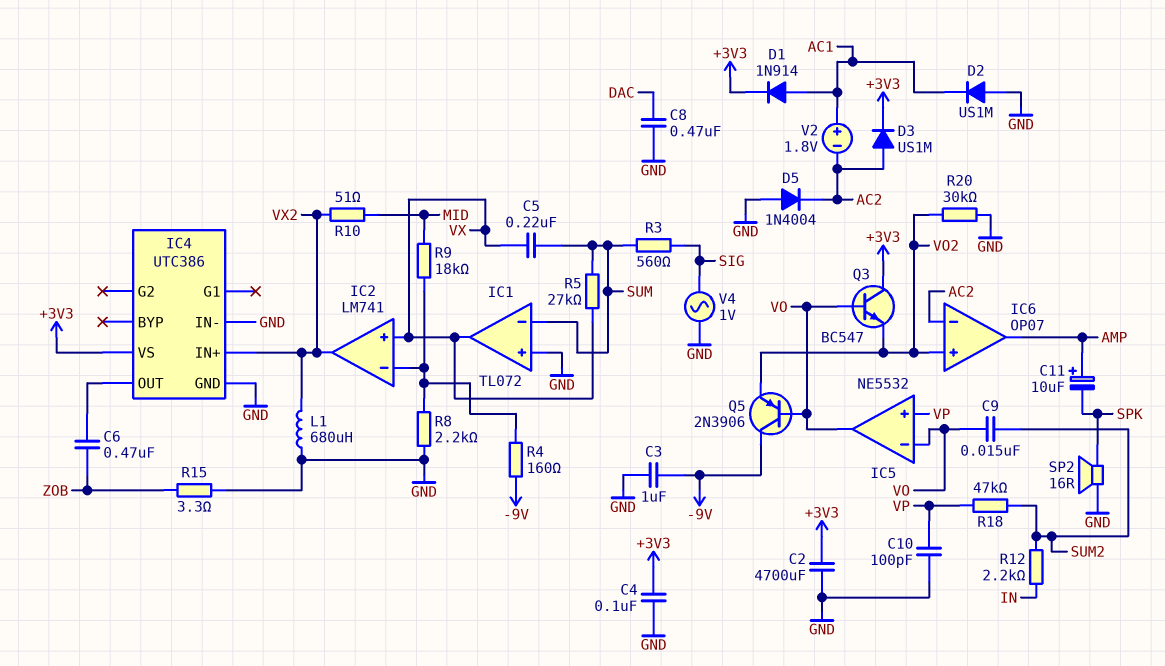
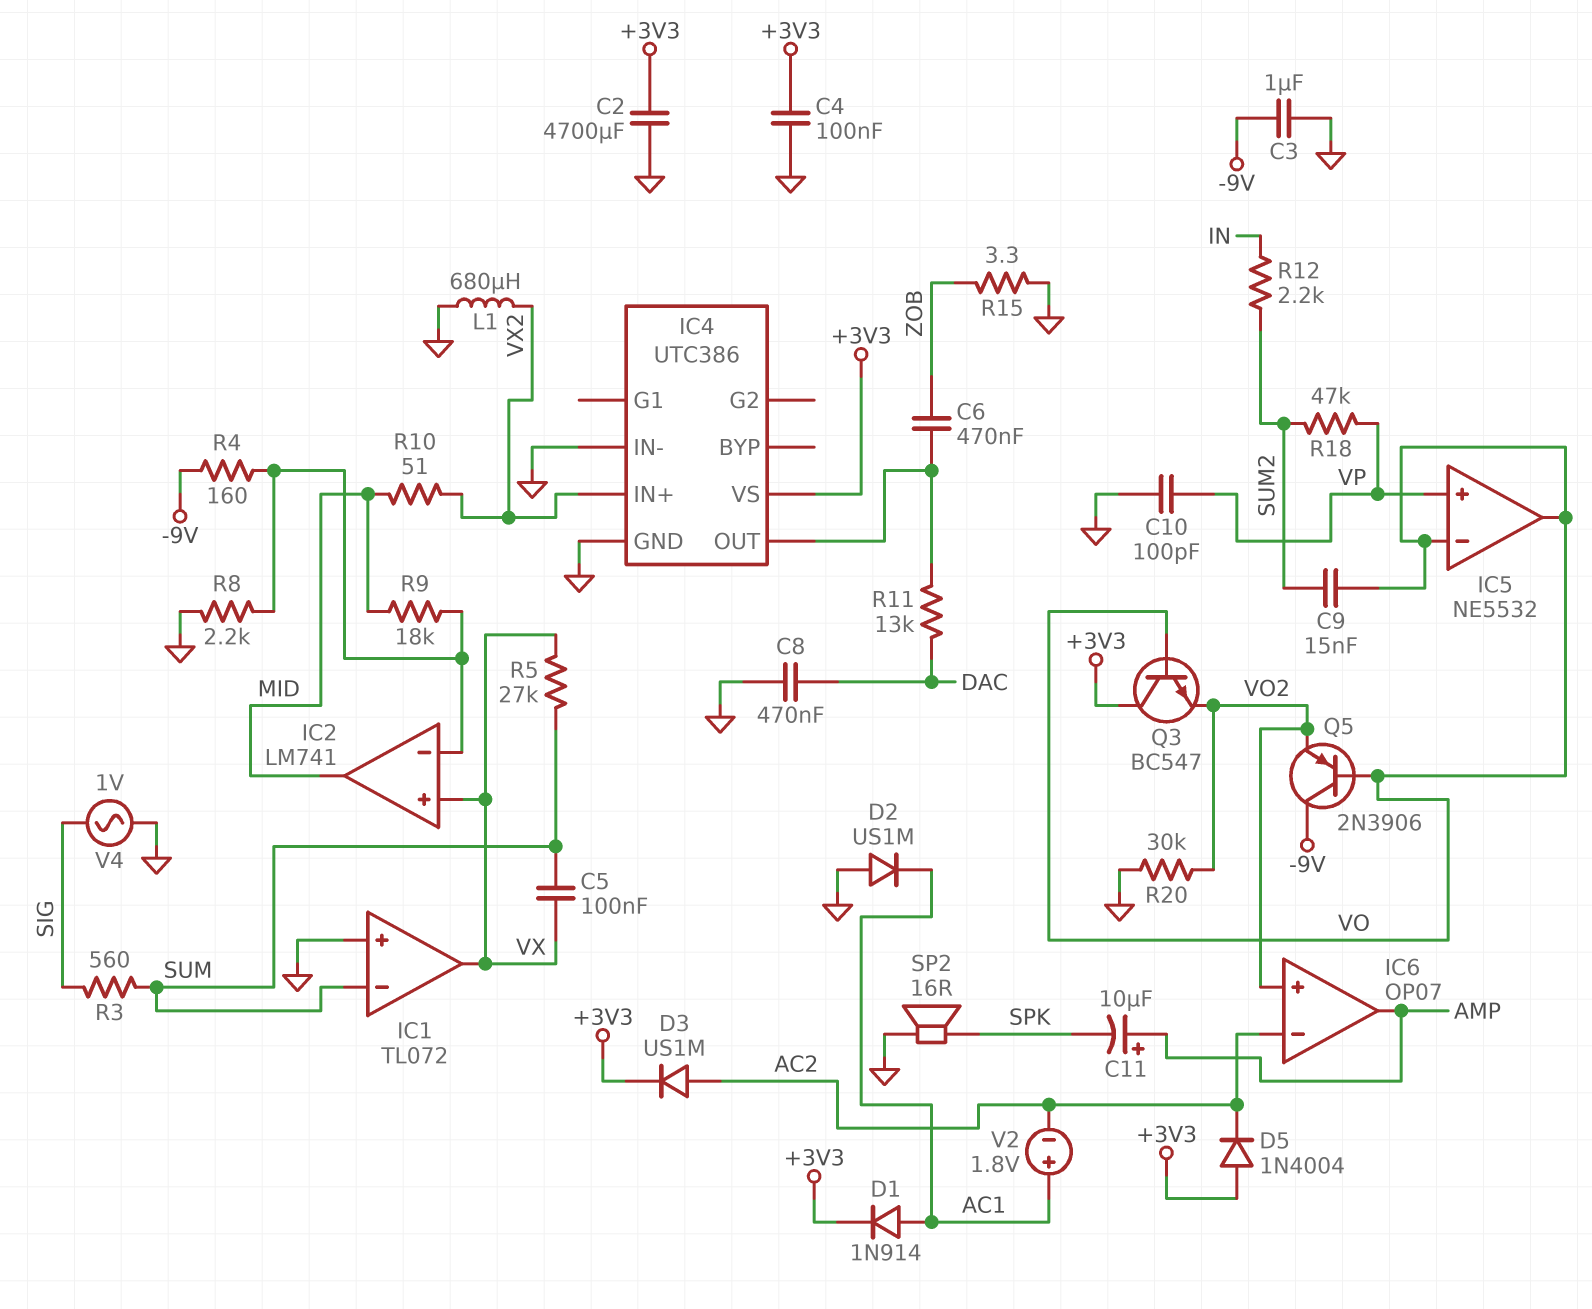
C5: 220nF (SUM, VX) -> 100nF (SUM, VX)
D5: diode 1N4004 (A GND, K AC2) -> diode 1N4004 (A +3V3, K AC2)
IC2 pin out: VX2 -> MID
R11: none -> 13k (DAC, IC4/OUT)

